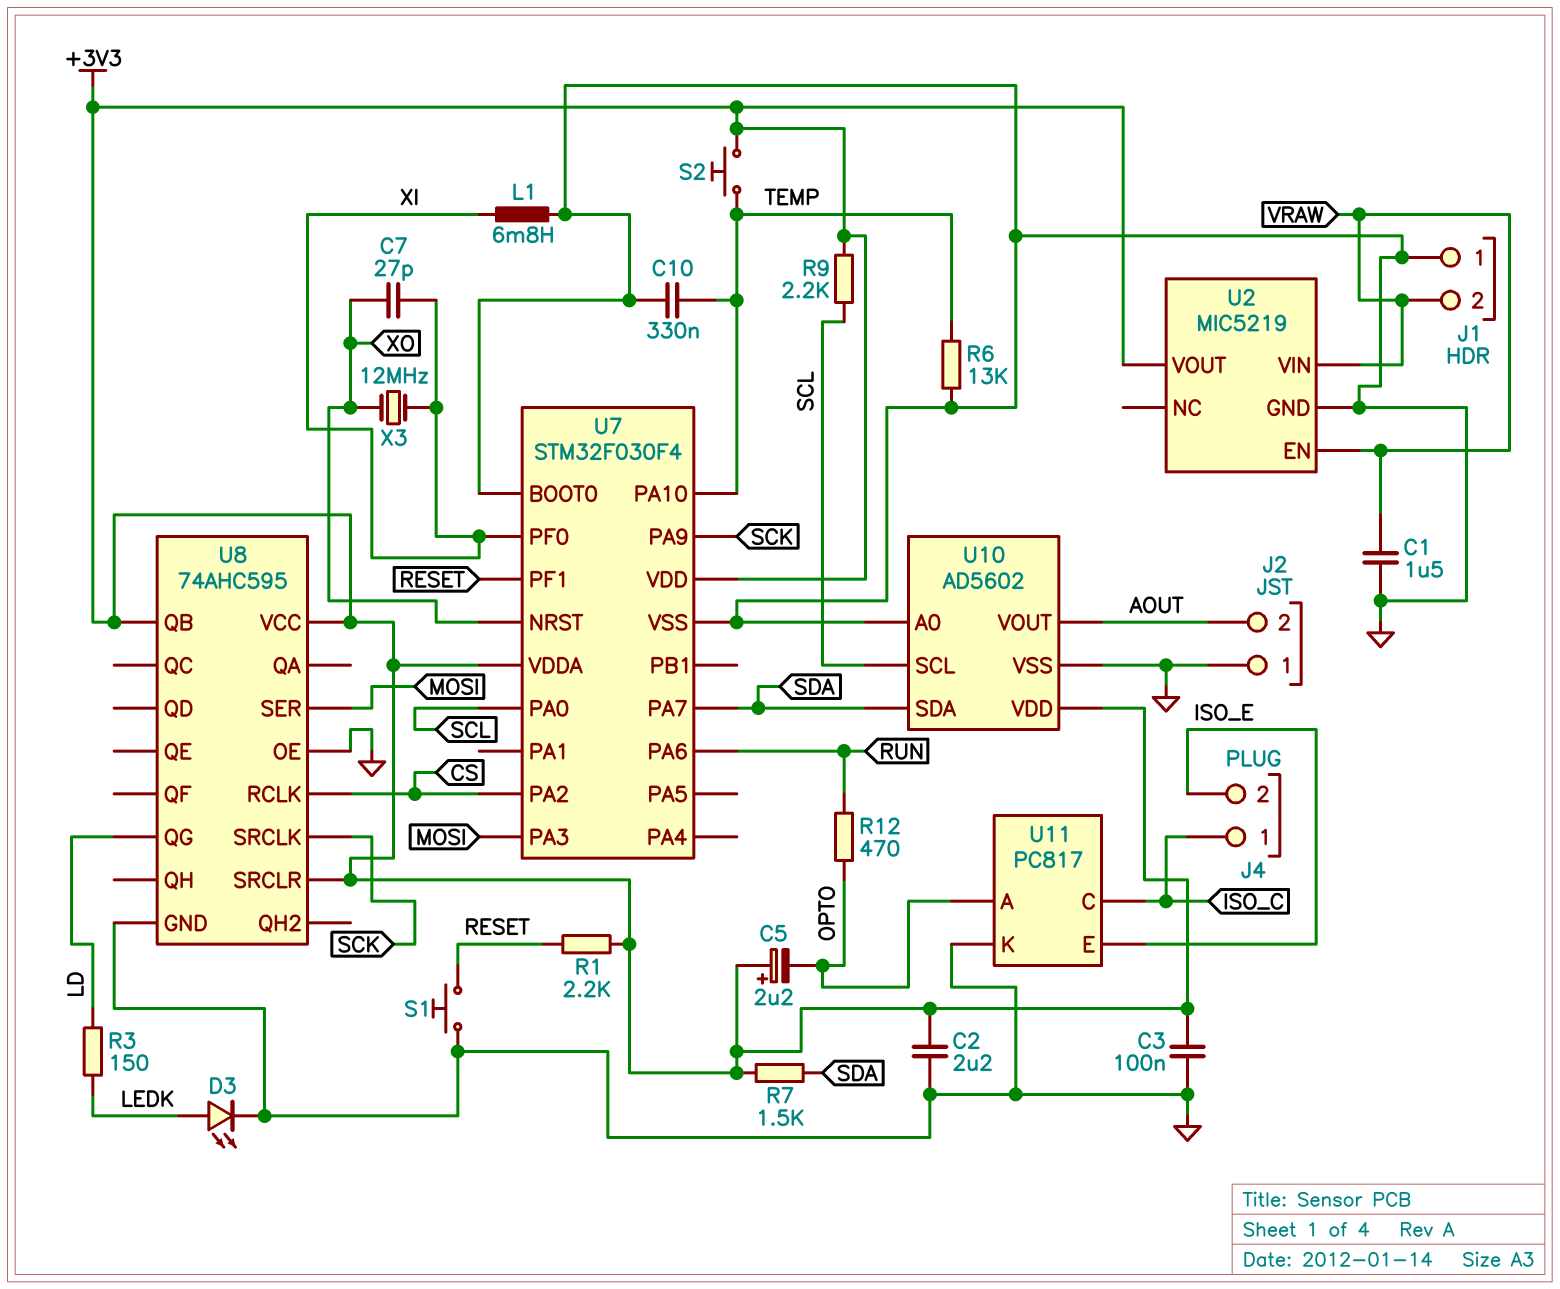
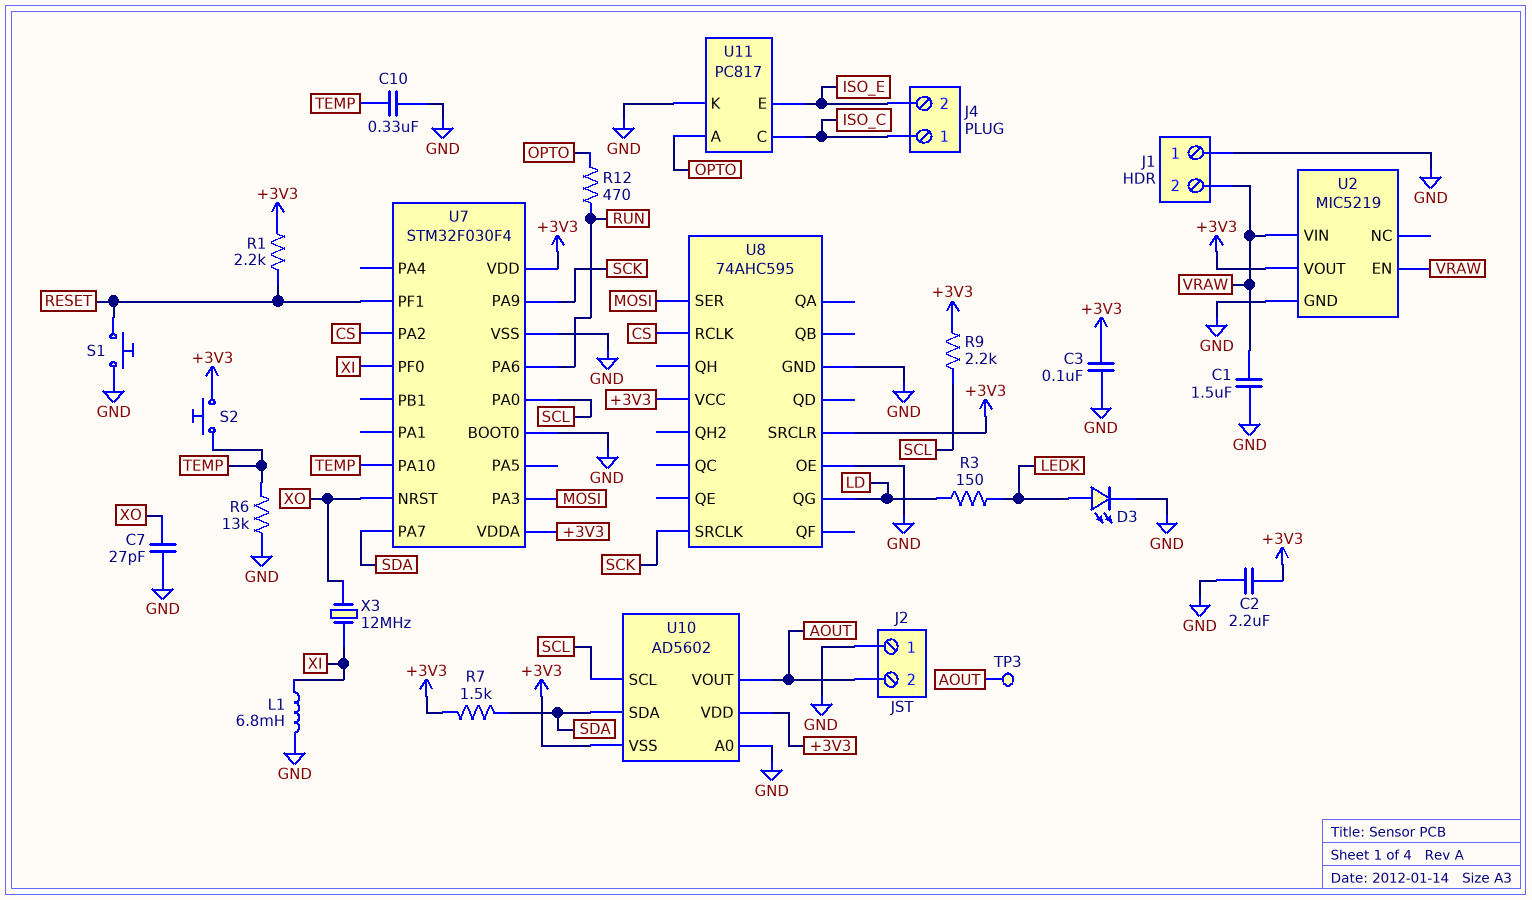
C5: 2.2uF (plus +3V3, minus OPTO) -> none
C7: 27pF (XI, XO) -> 27pF (GND, XO)
TP3: none -> test point (AOUT)
U8 pin QB: +3V3 -> none
U10 pin VSS: GND -> +3V3

